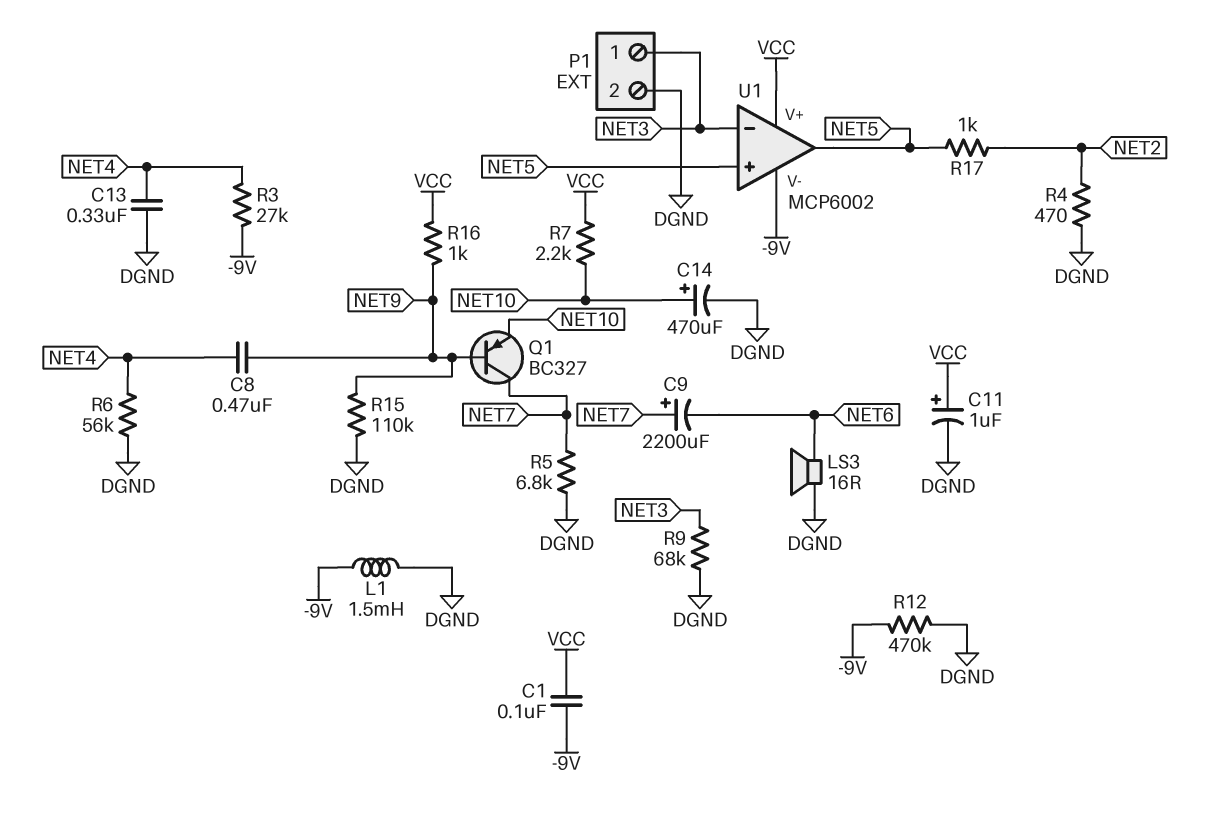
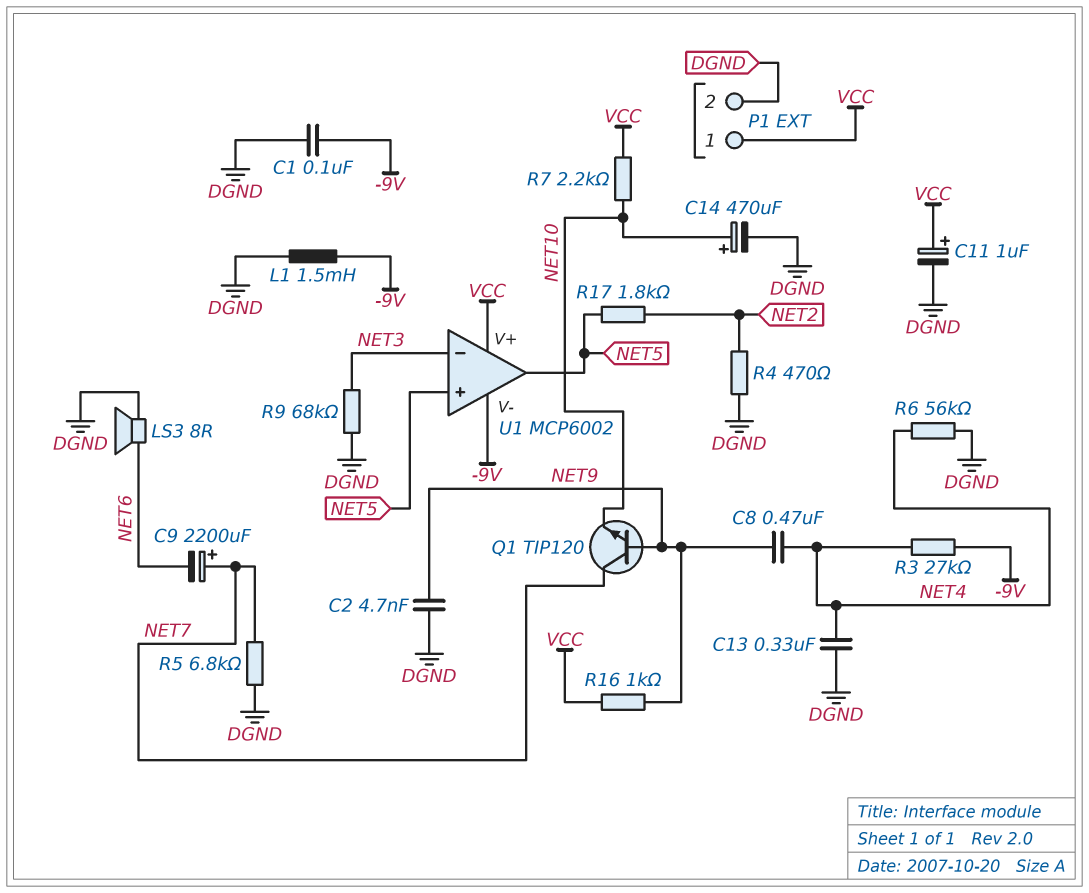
C1: 100nF (-9V, VCC) -> 100nF (-9V, DGND)
C2: none -> 4.7nF (DGND, NET9)
LS3: speaker 16R (DGND, NET6) -> speaker 8R (DGND, NET6)
P1 pin 1: NET3 -> VCC
Q1: PNP BC327 (B NET9, C NET7, E NET10) -> NPN TIP120 (B NET9, C NET7, E NET10)
R12: 470k (-9V, DGND) -> none
R15: 110k (DGND, NET9) -> none
R17: 1k (NET2, NET5) -> 1.8k (NET2, NET5)

